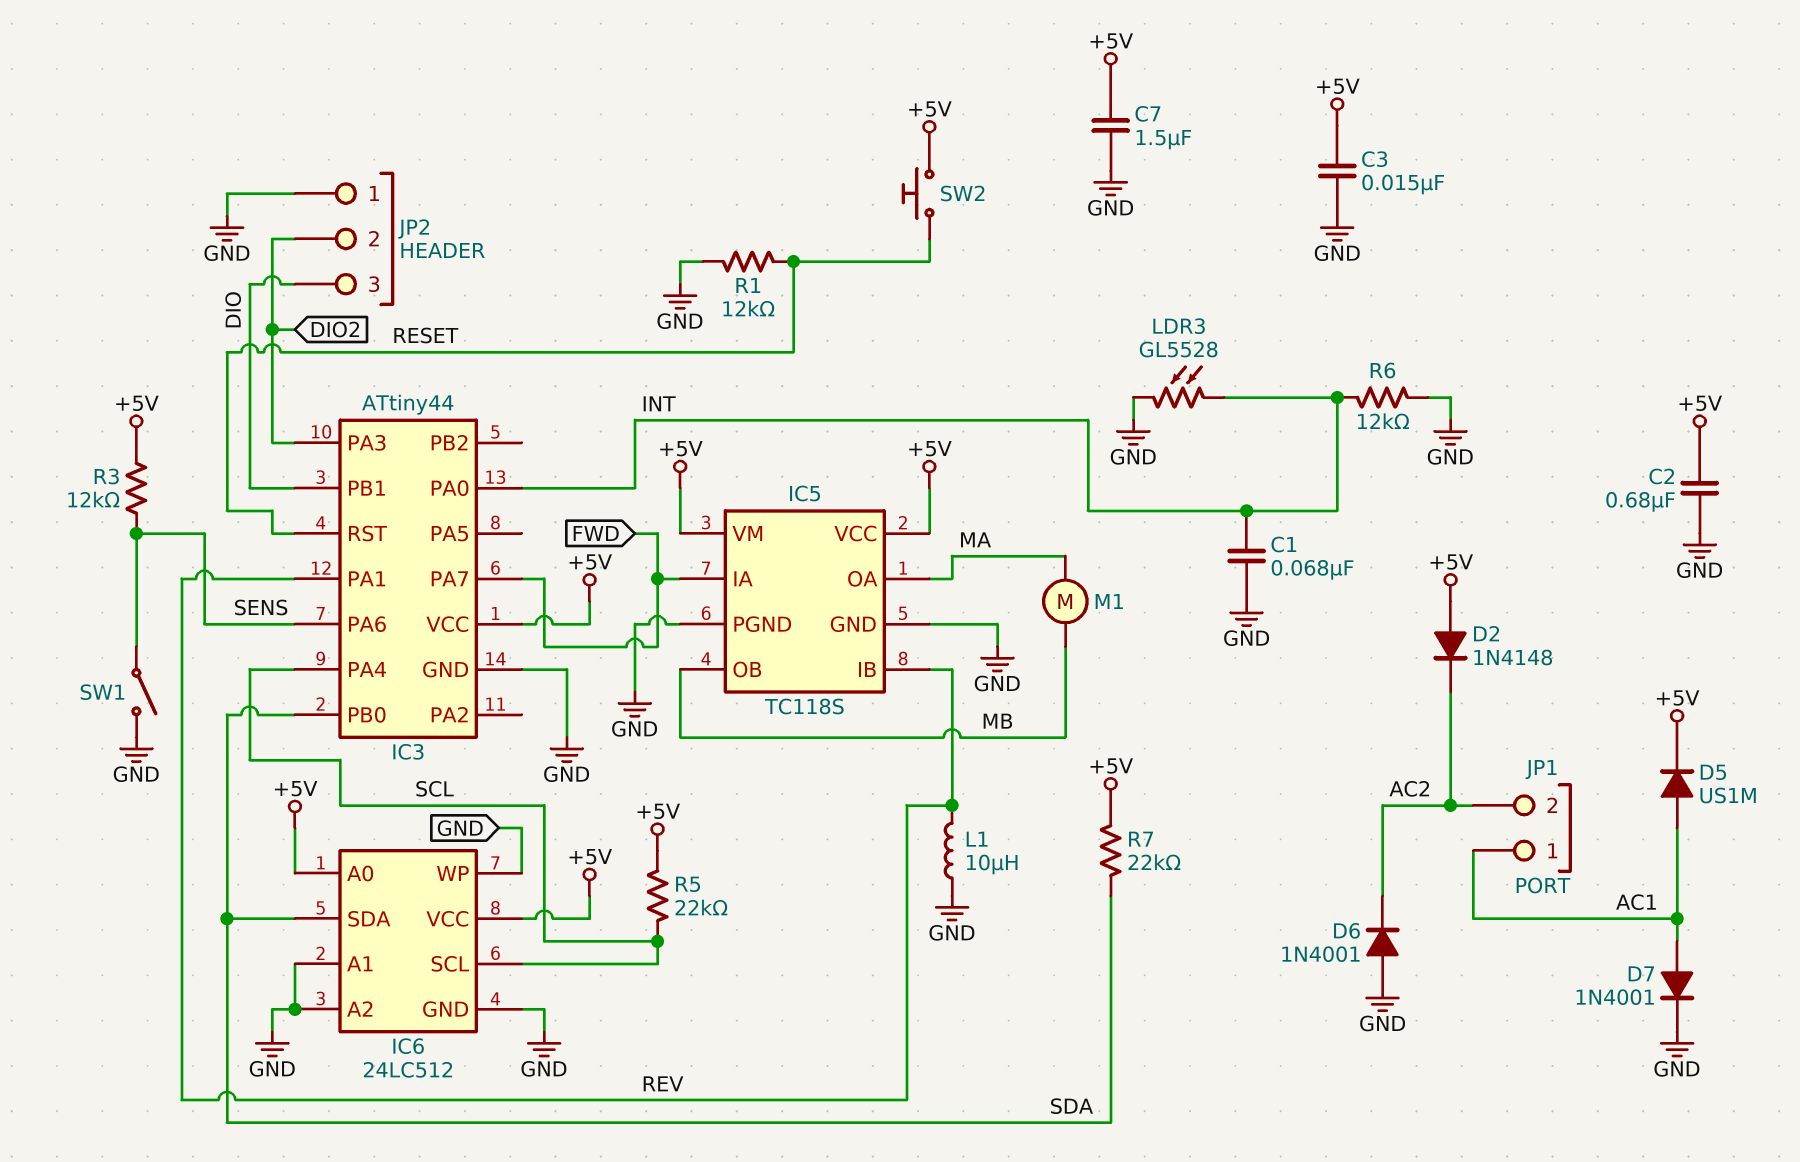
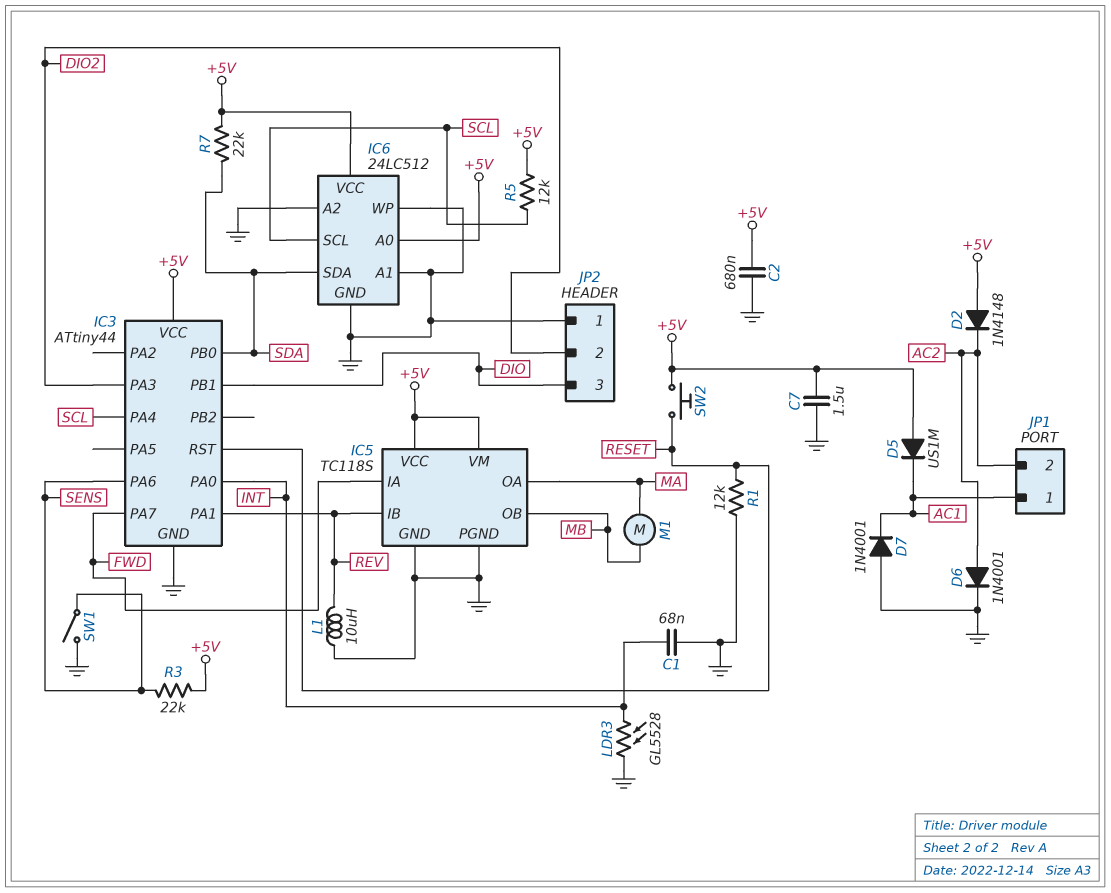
C3: 15nF (+5V, GND) -> none
D5: diode US1M (A AC1, K +5V) -> diode US1M (A +5V, K AC1)
D6: diode 1N4001 (A GND, K AC2) -> diode 1N4001 (A AC2, K GND)
D7: diode 1N4001 (A AC1, K GND) -> diode 1N4001 (A GND, K AC1)
R3: 12k (+5V, SENS) -> 22k (+5V, SENS)
R5: 22k (+5V, SCL) -> 12k (+5V, SCL)
R6: 12k (GND, INT) -> none

